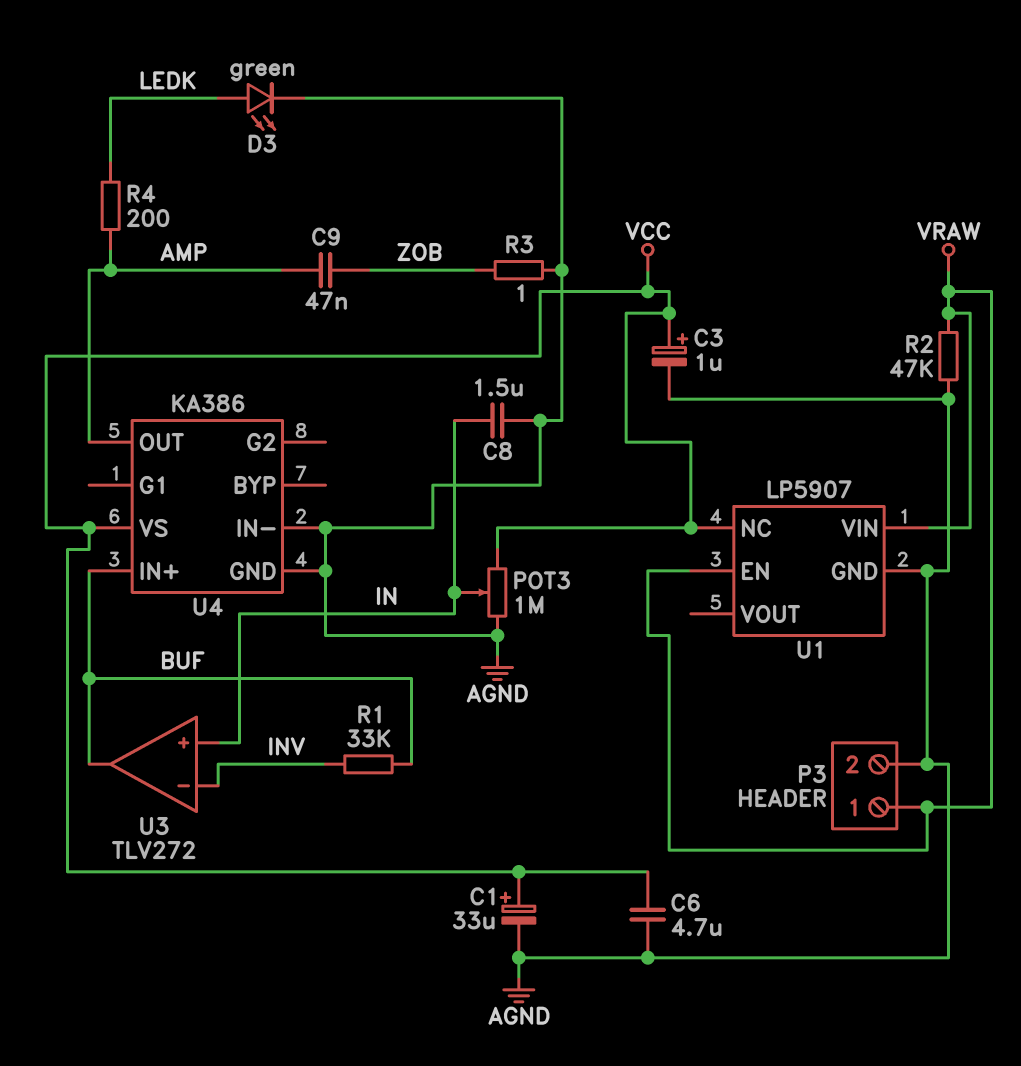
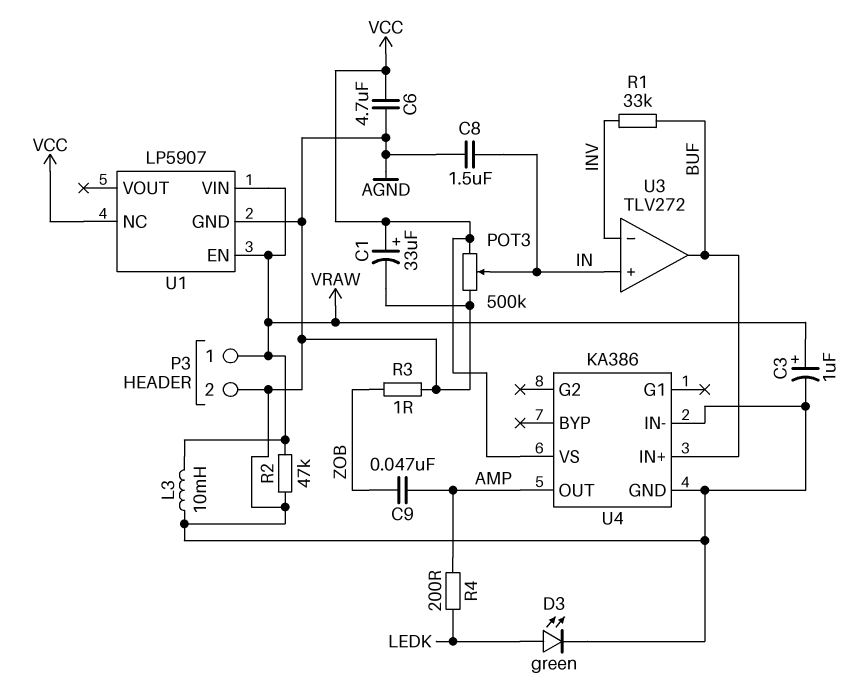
C3: 1uF (plus VCC, minus AGND) -> 1uF (plus VRAW, minus AGND)
L3: none -> 10mH (AGND, VRAW)
POT3: 1M (AGND, VCC, wiper IN) -> 500k (AGND, VCC, wiper IN)

